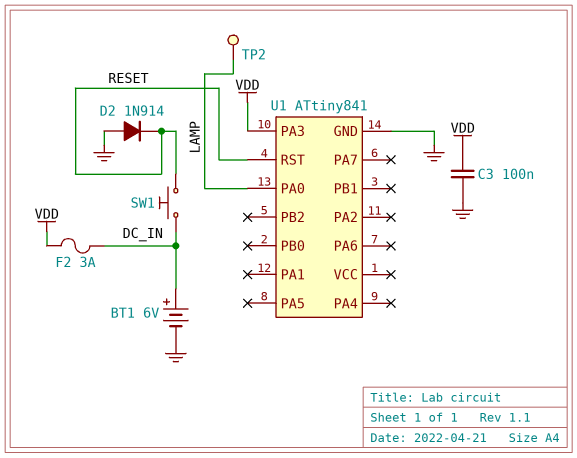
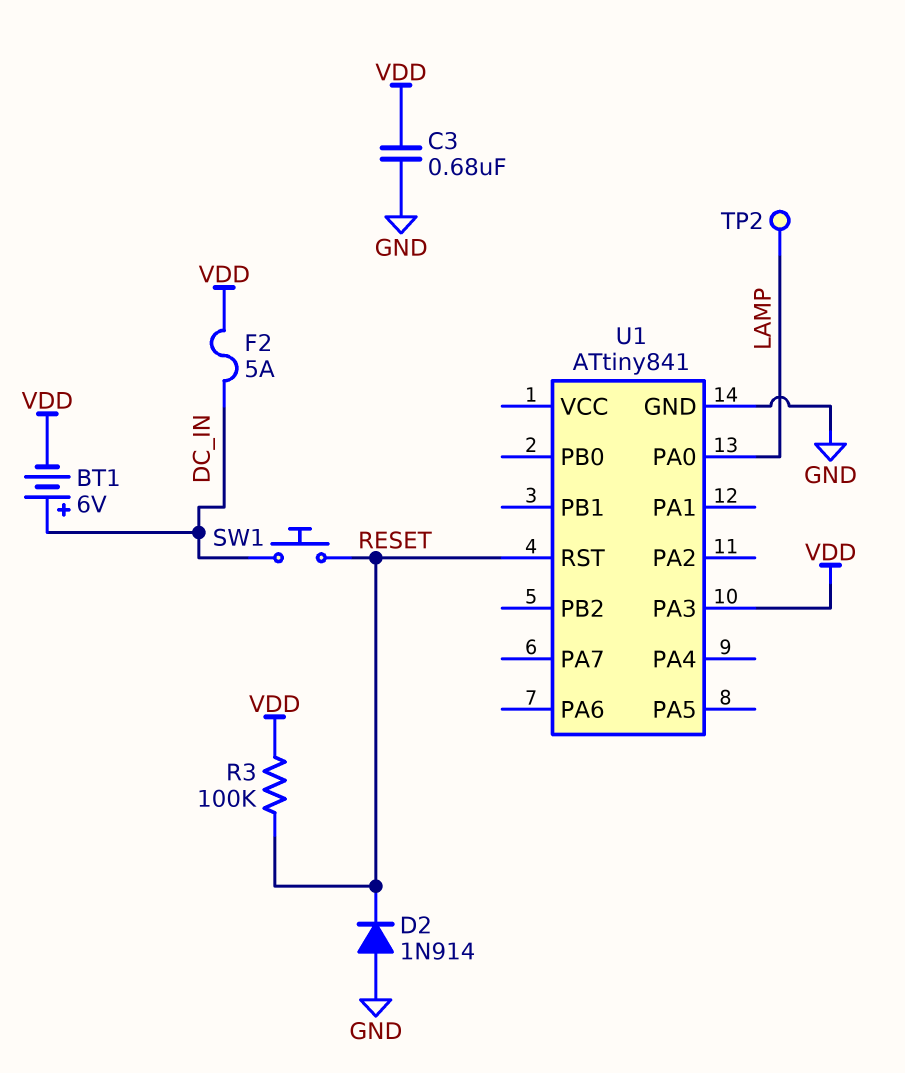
BT1: 6V (plus DC_IN, minus GND) -> 6V (plus DC_IN, minus VDD)
C3: 100nF (GND, VDD) -> 680nF (GND, VDD)
F2: 3A (DC_IN, VDD) -> 5A (DC_IN, VDD)
R3: none -> 100k (RESET, VDD)

